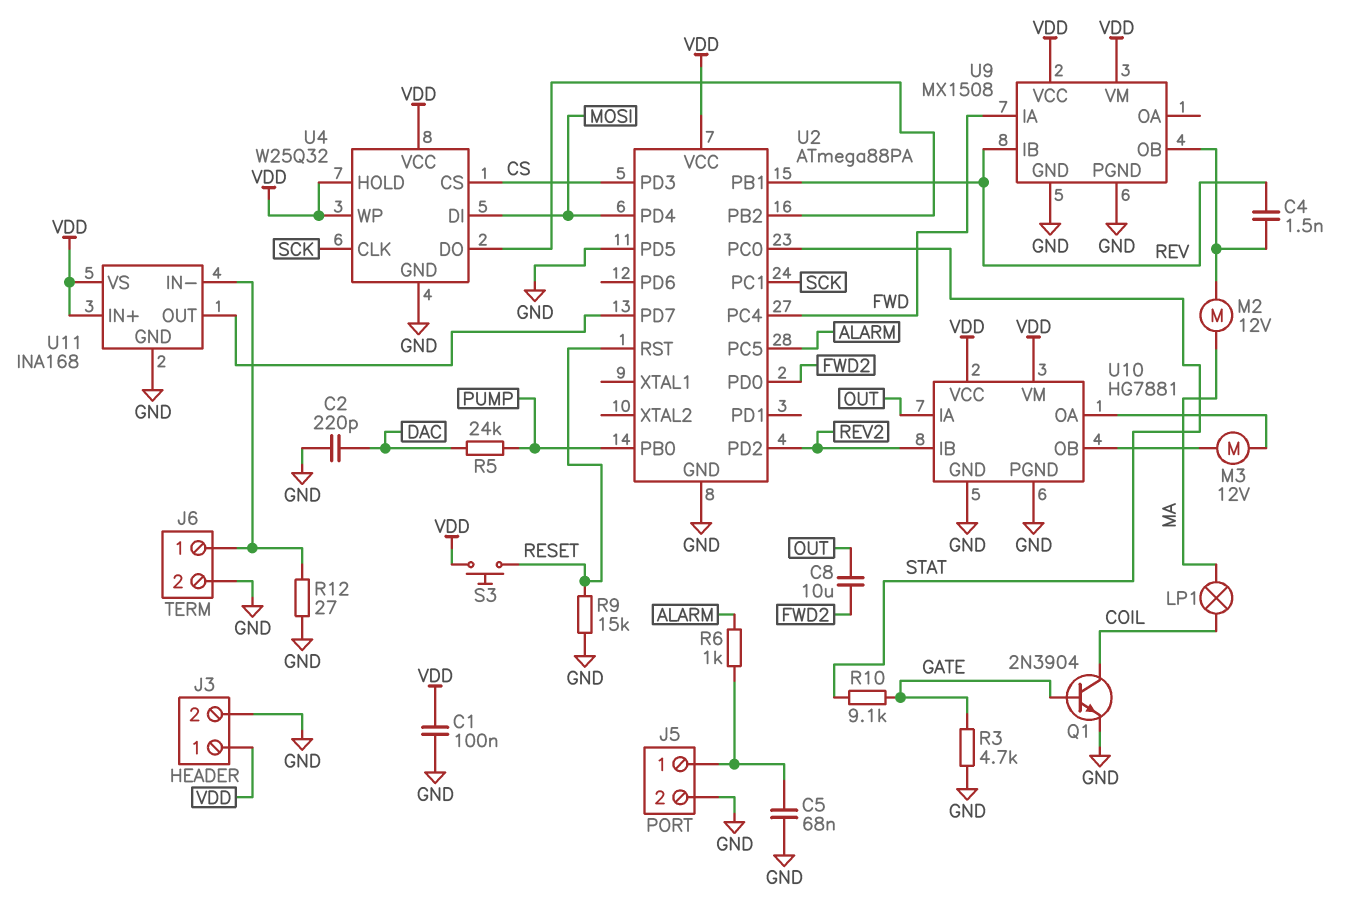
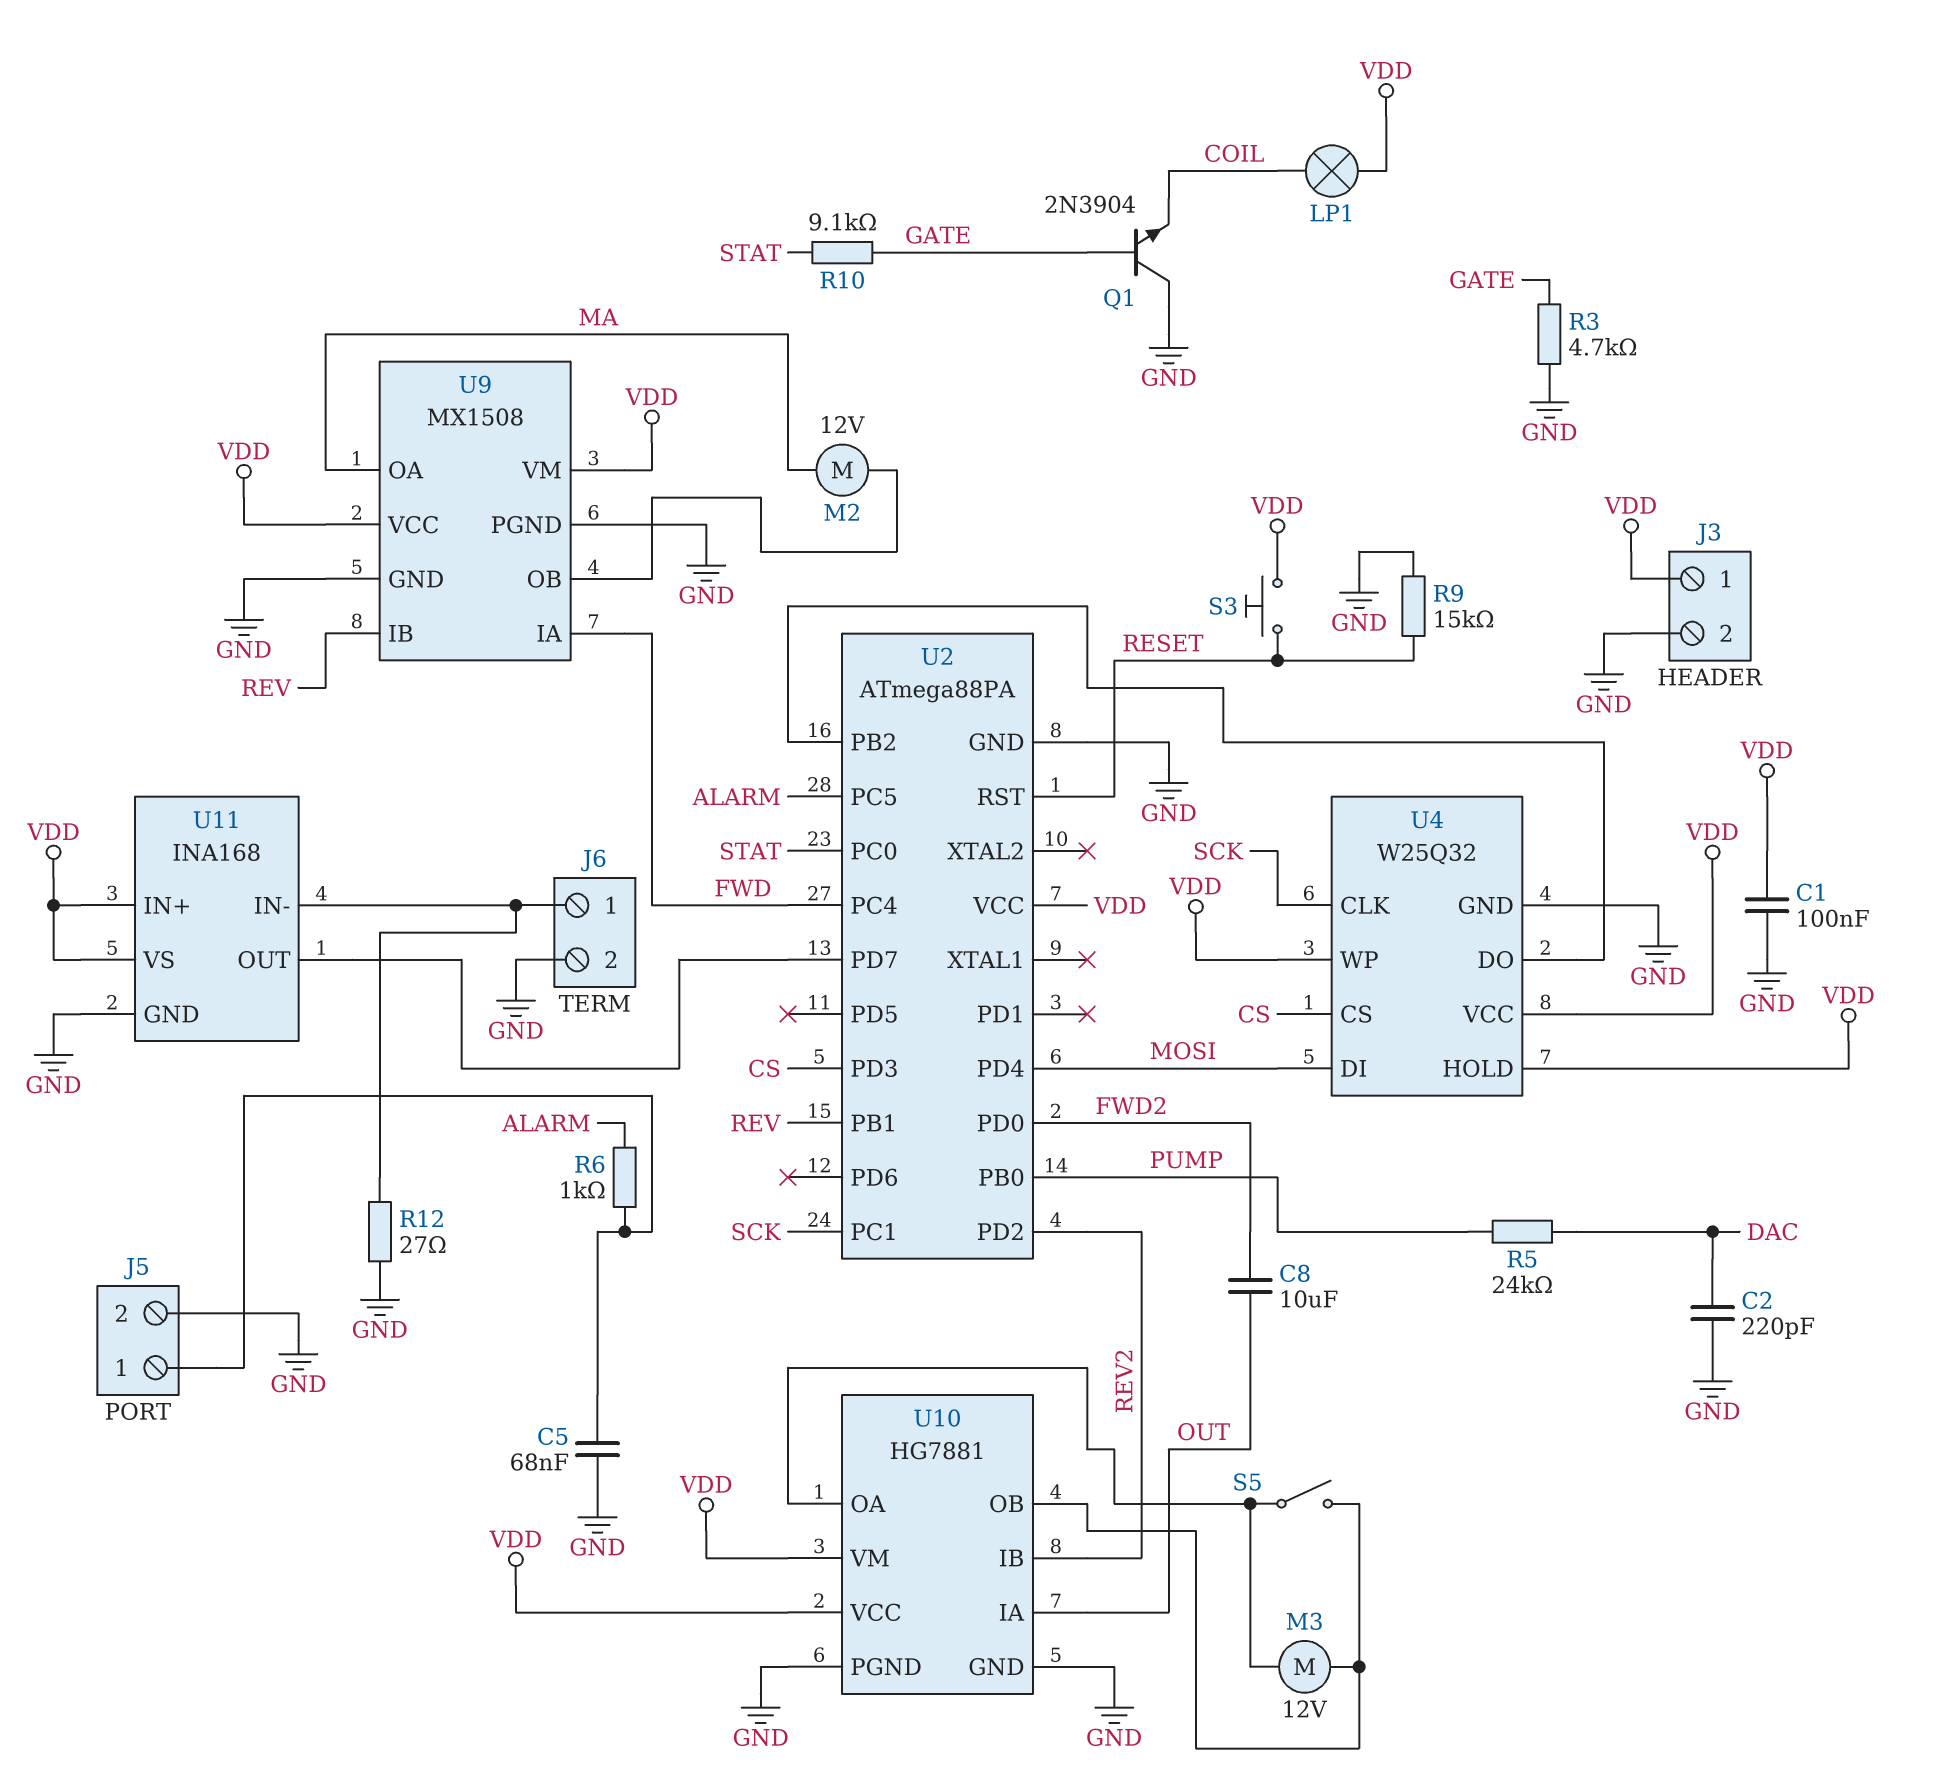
C4: 1.5nF (REV, U9/OB) -> none
LP1: lamp (COIL, MA) -> lamp (COIL, VDD)
Q1: NPN 2N3904 (B GATE, C COIL, E GND) -> NPN 2N3904 (B GATE, C GND, E COIL)
S5: none -> switch (U10/OA, U10/OB)
U2 pin PD5: GND -> none
U9 pin OA: none -> MA

